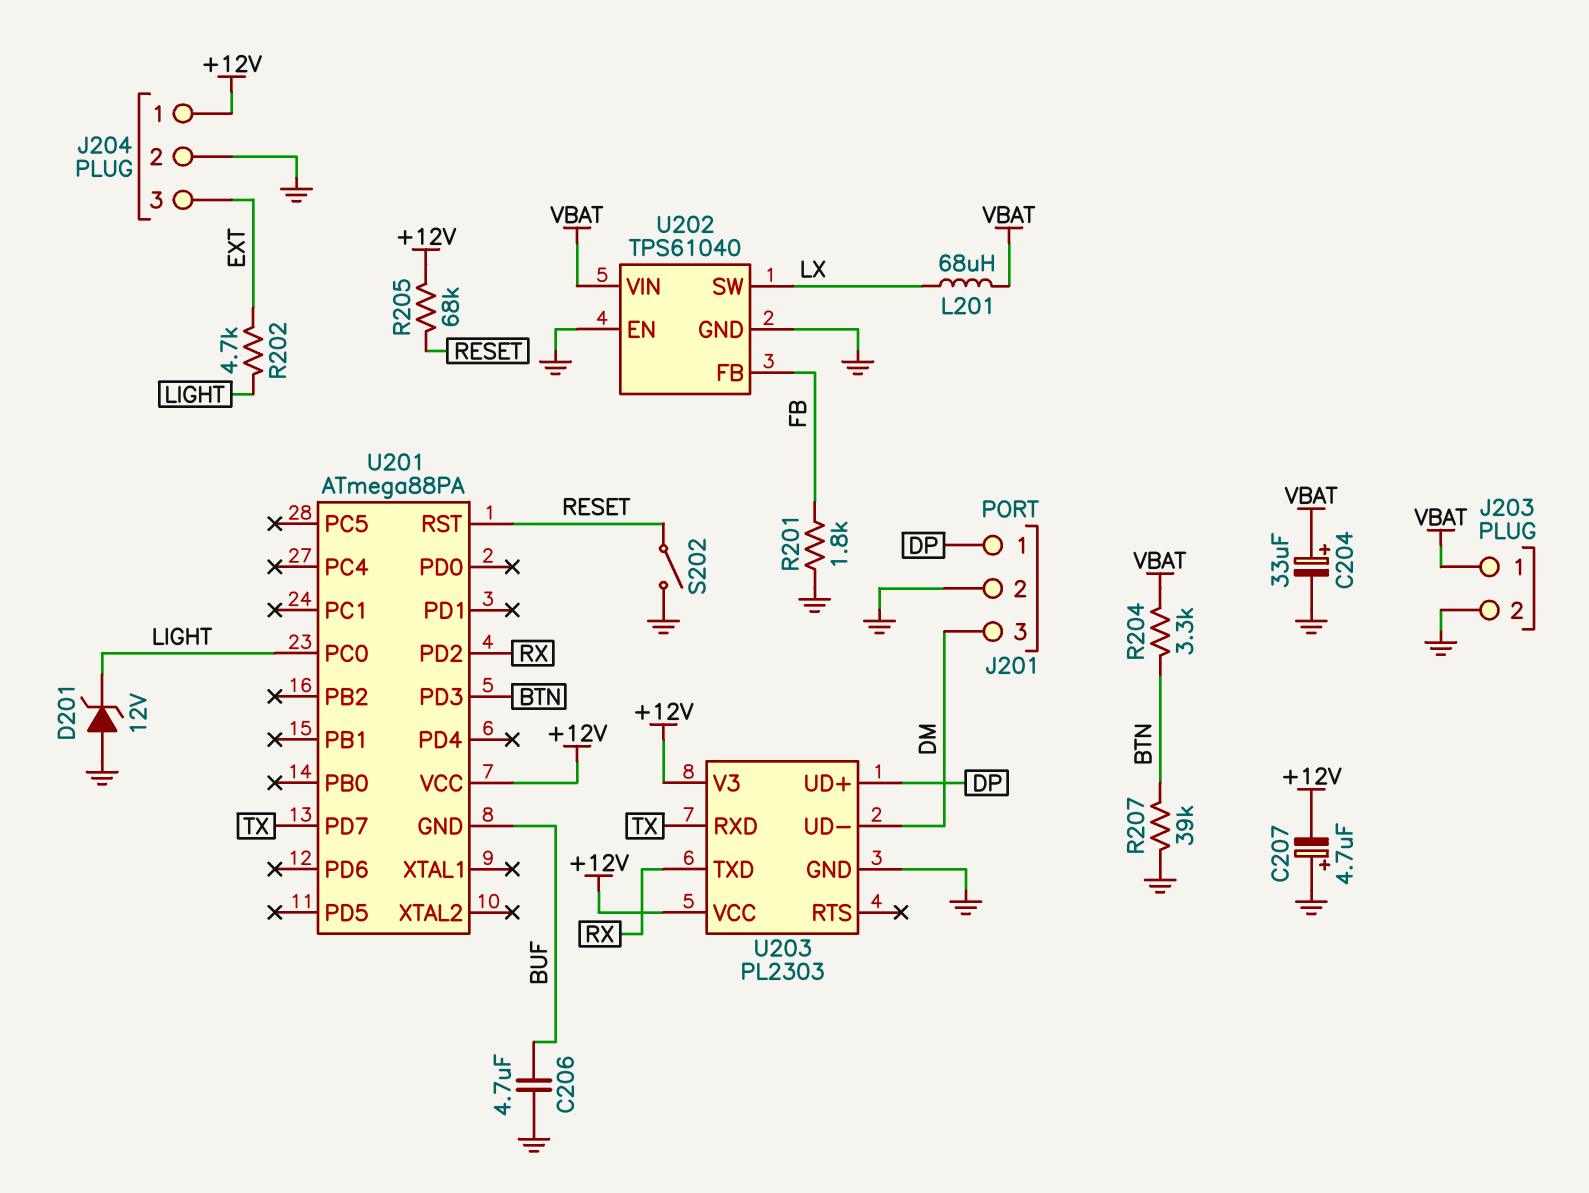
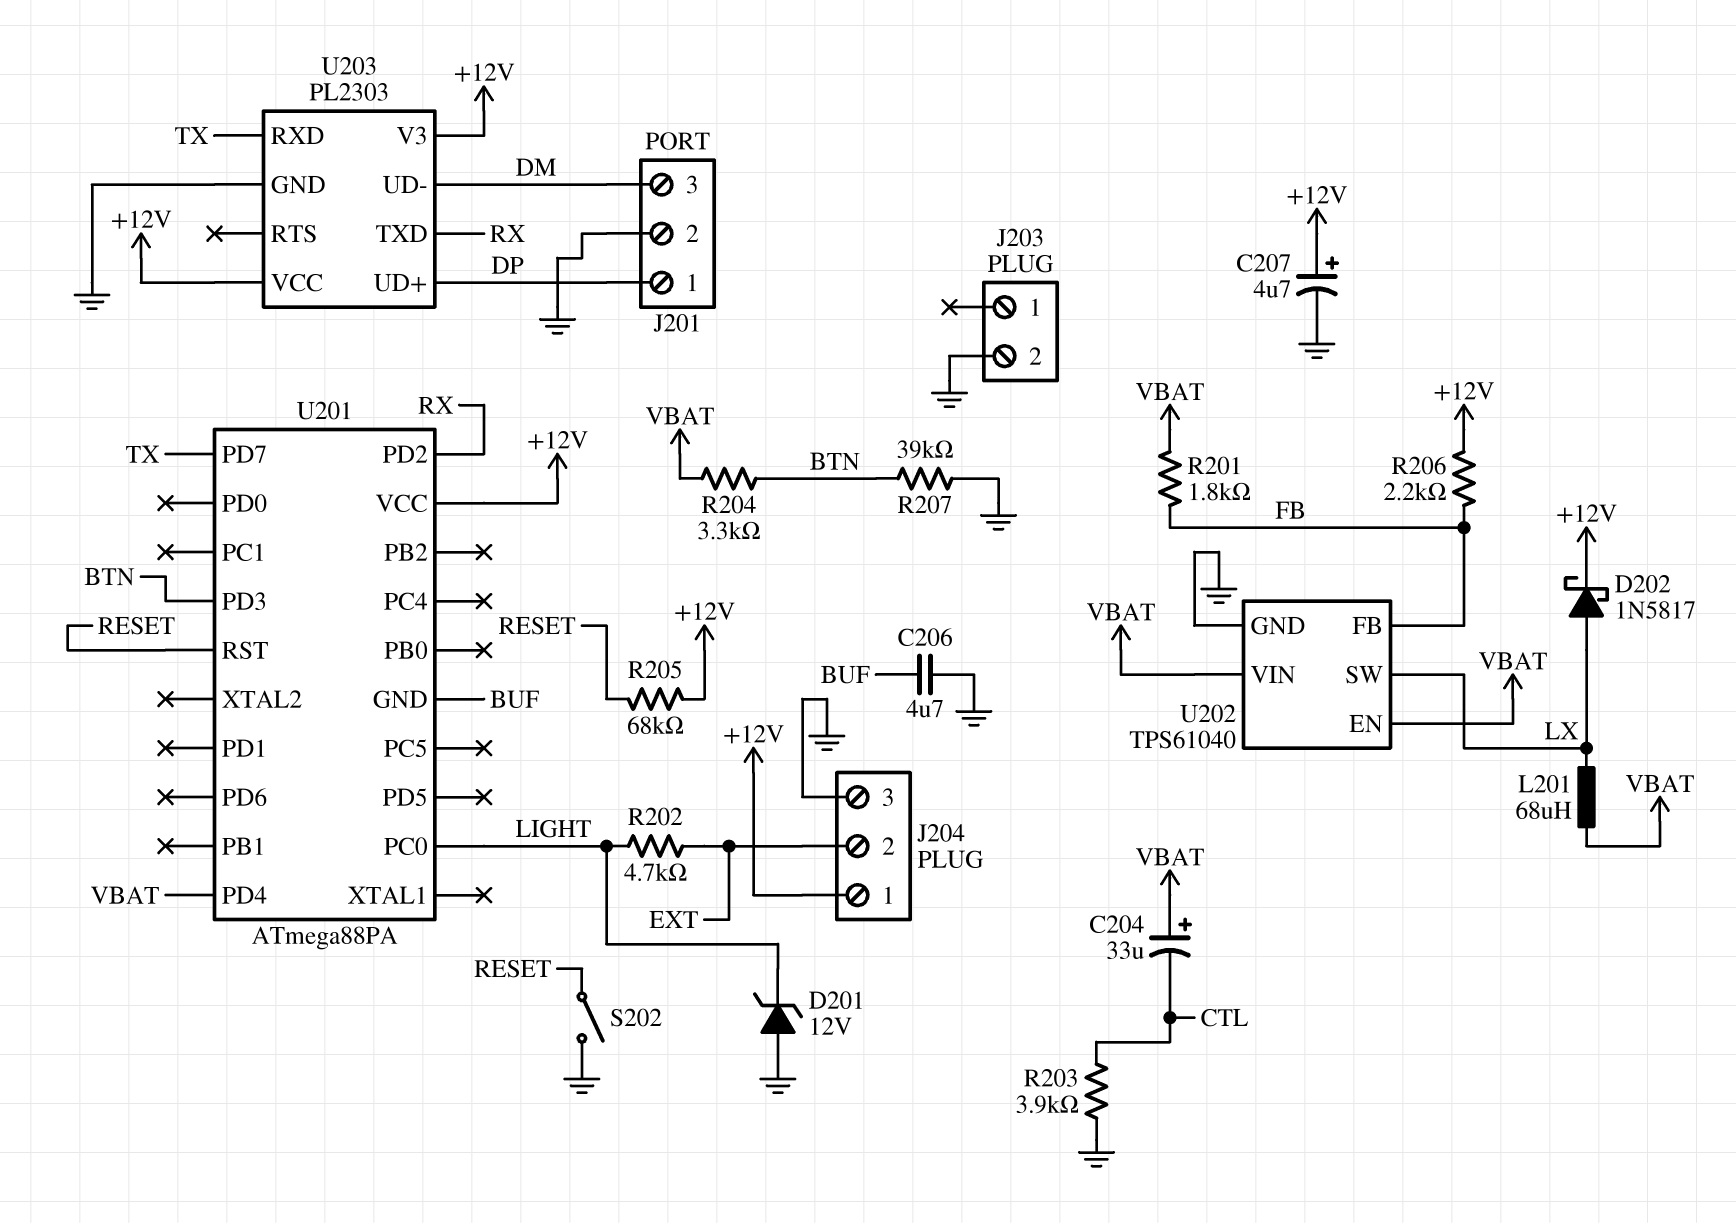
C204: 33uF (plus VBAT, minus GND) -> 33uF (plus VBAT, minus CTL)
C207: 4.7uF (plus GND, minus +12V) -> 4.7uF (plus +12V, minus GND)
D202: none -> schottky 1N5817 (A LX, K +12V)
J203 pin 1: VBAT -> none
J204 pin 2: GND -> EXT
J204 pin 3: EXT -> GND
R201: 1.8k (FB, GND) -> 1.8k (FB, VBAT)
R203: none -> 3.9k (CTL, GND)
R206: none -> 2.2k (+12V, FB)
U201 pin PD4: none -> VBAT
U202 pin EN: GND -> VBAT

